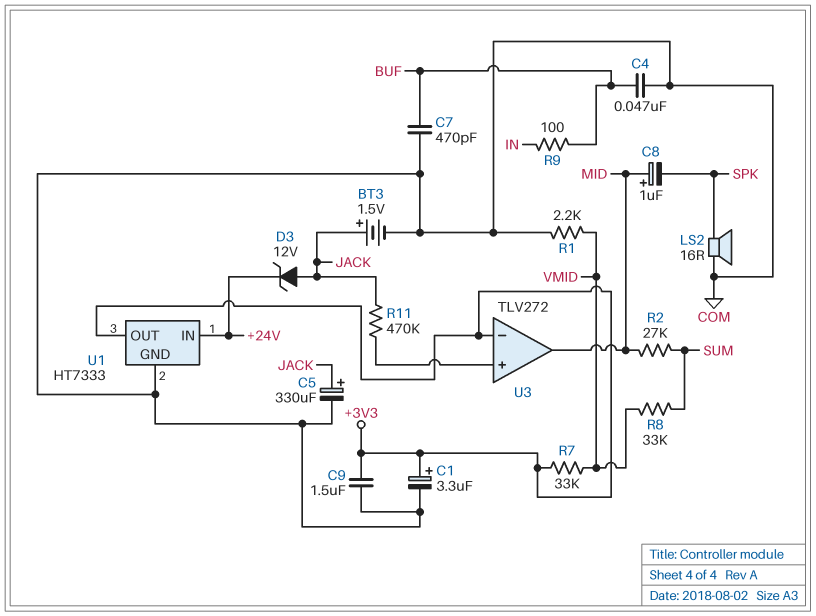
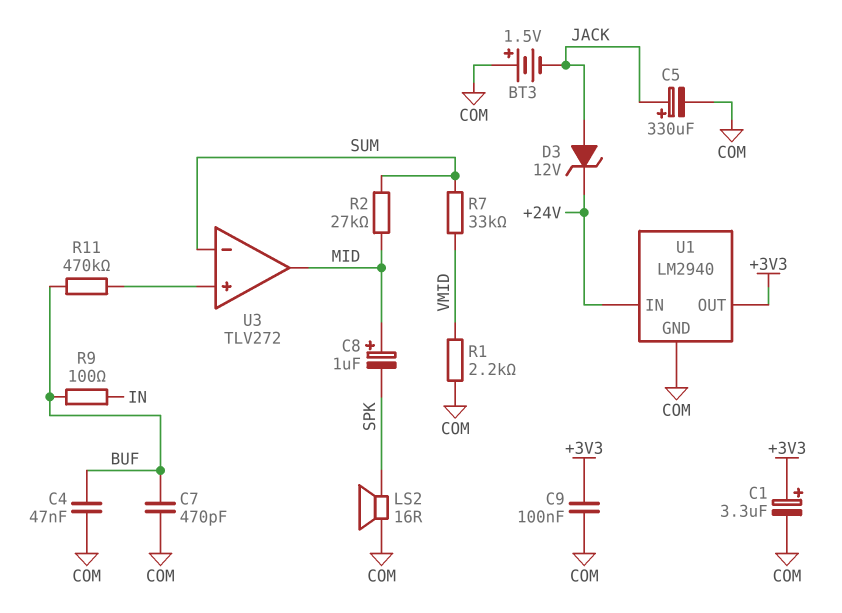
BT3: 1.5V (plus JACK, minus COM) -> 1.5V (plus COM, minus JACK)
C9: 1.5uF (+3V3, COM) -> 100nF (+3V3, COM)
R7: 33k (+3V3, VMID) -> 33k (SUM, VMID)
R8: 33k (SUM, VMID) -> none
R11: 470k (JACK, U3/in+) -> 470k (BUF, U3/in+)
U1: HT7333 -> LM2940
U3 pin in-: +3V3 -> SUM

